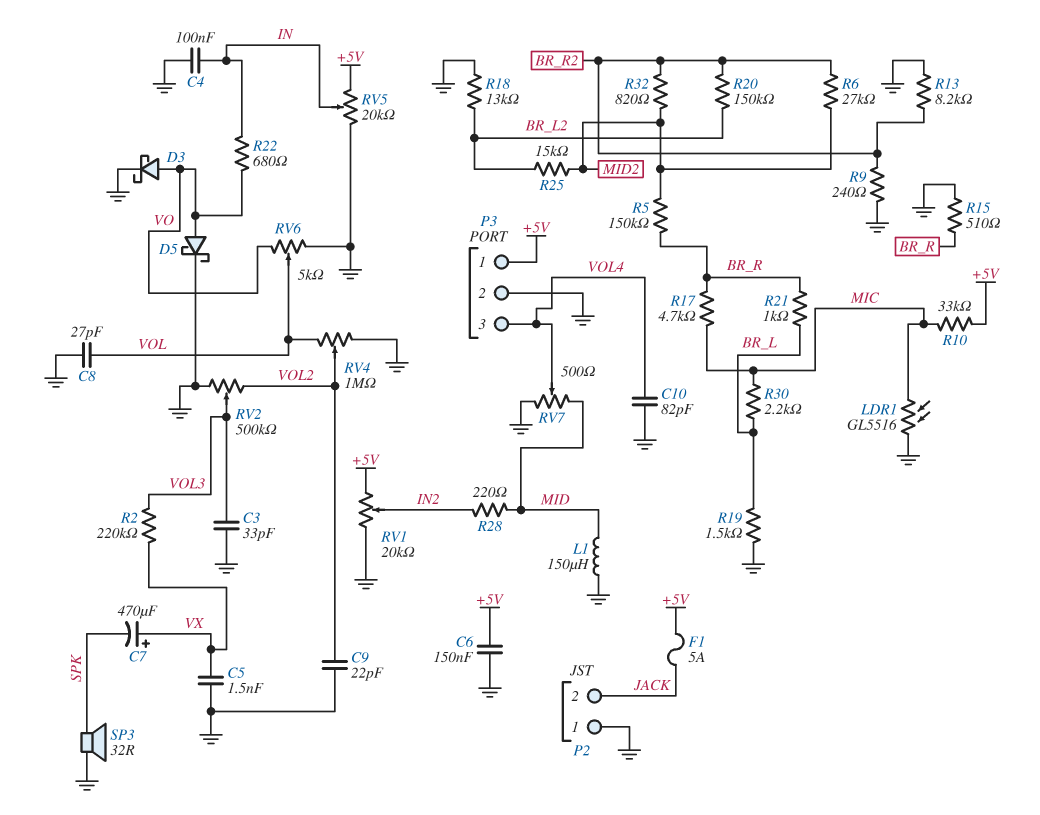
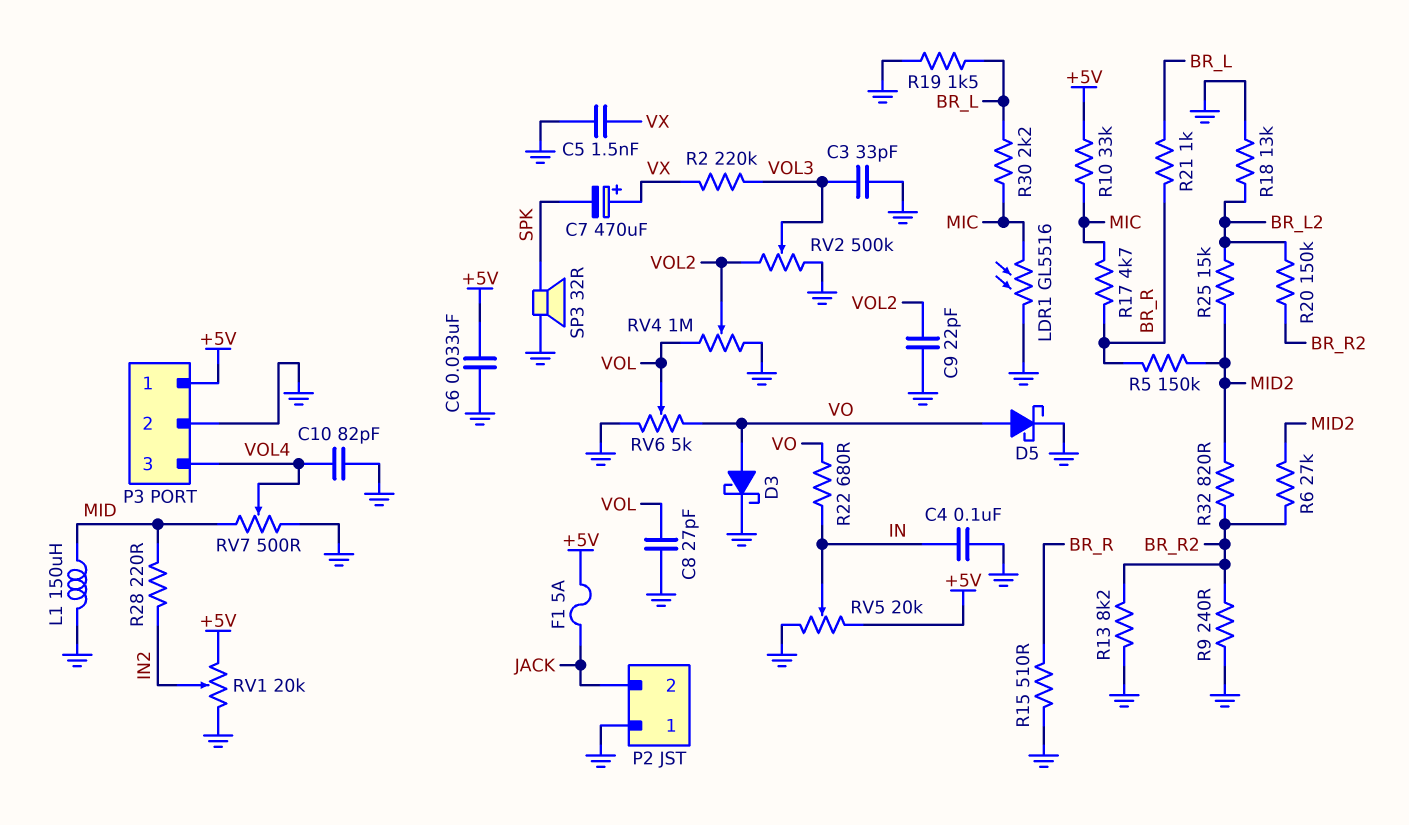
C6: 150nF (+5V, GND) -> 33nF (+5V, GND)

